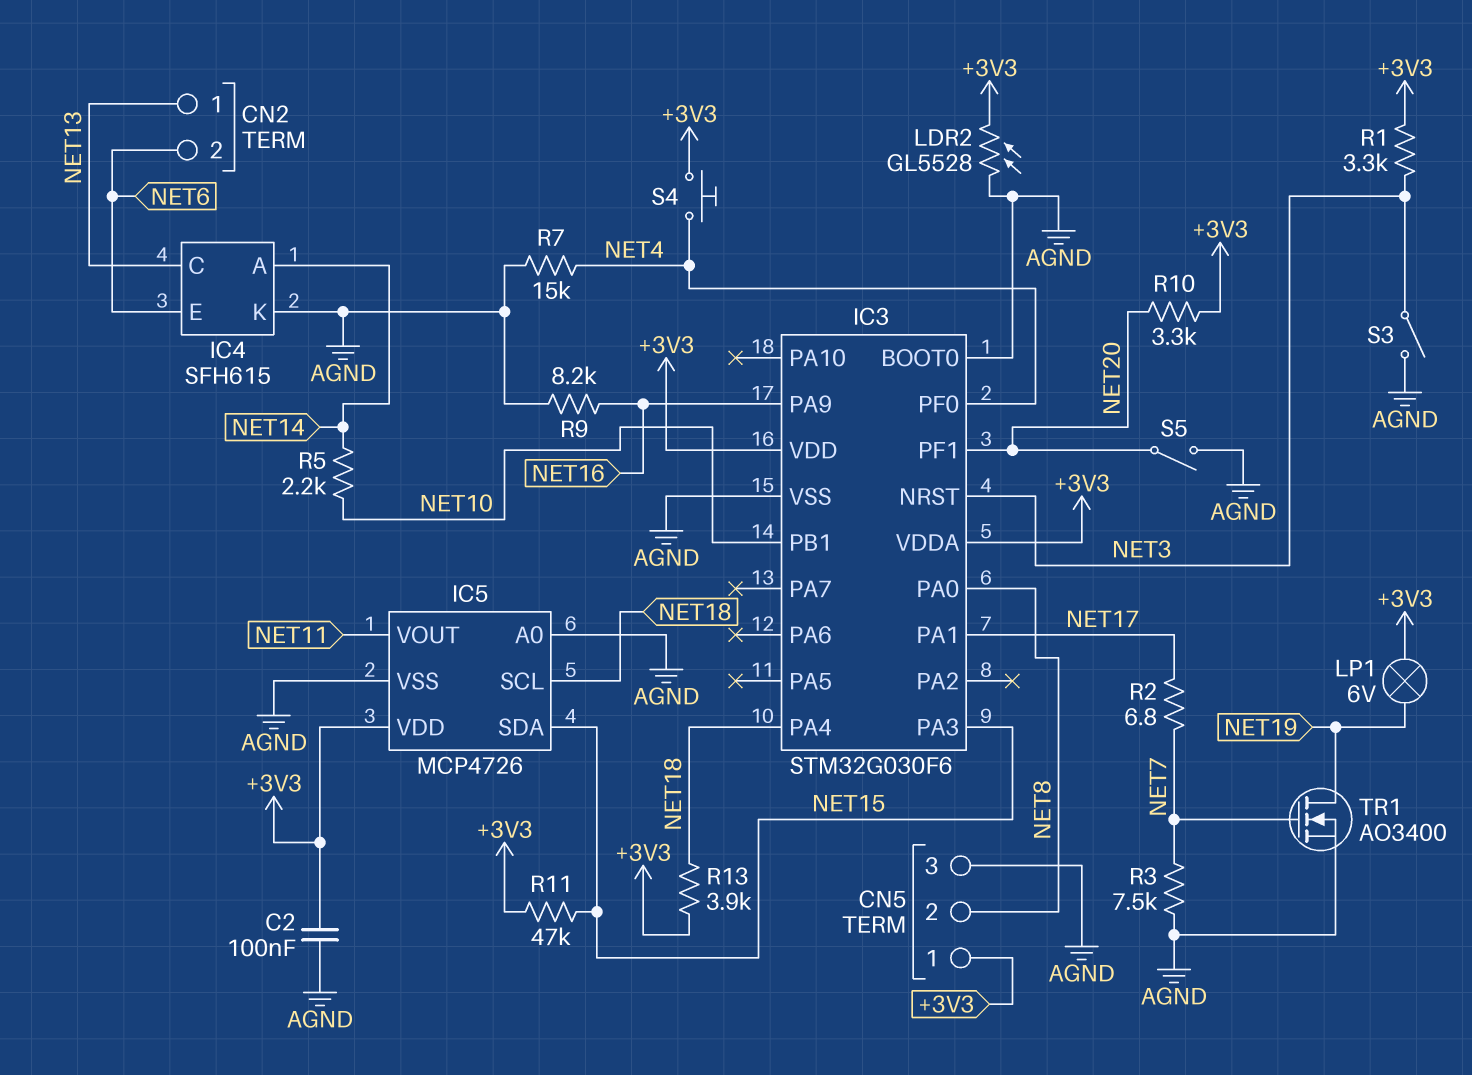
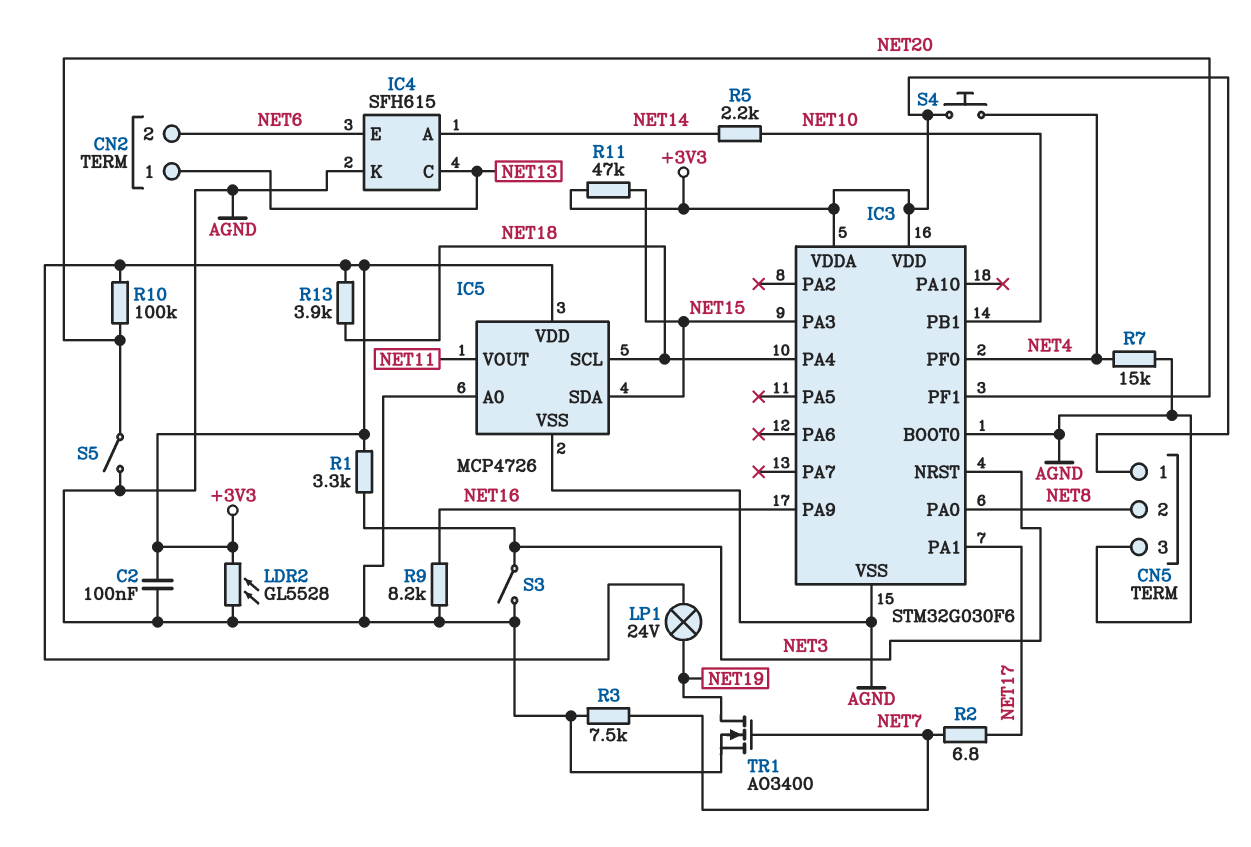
LP1: lamp 6V (+3V3, NET19) -> lamp 24V (+3V3, NET19)
R10: 3.3k (+3V3, NET20) -> 100k (+3V3, NET20)

